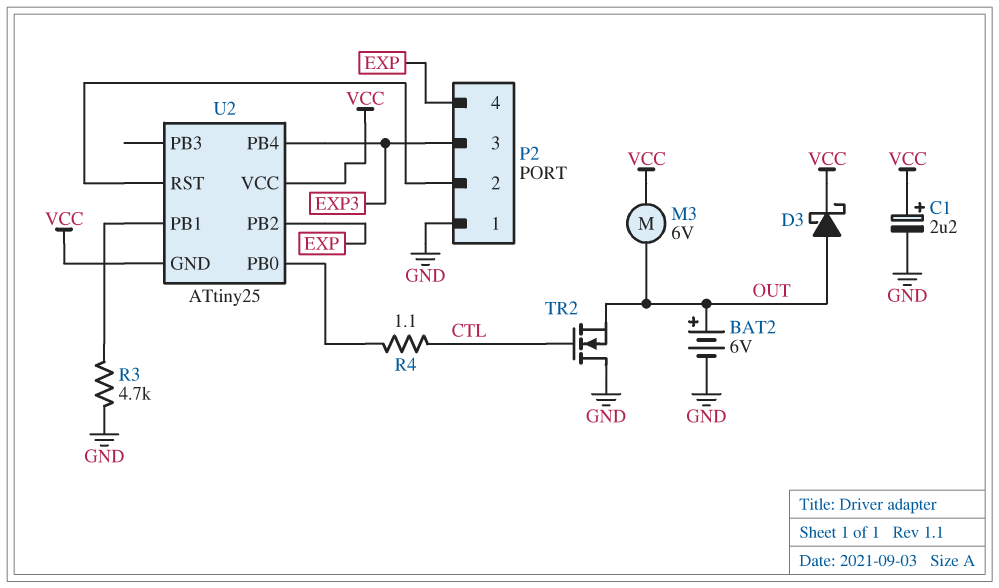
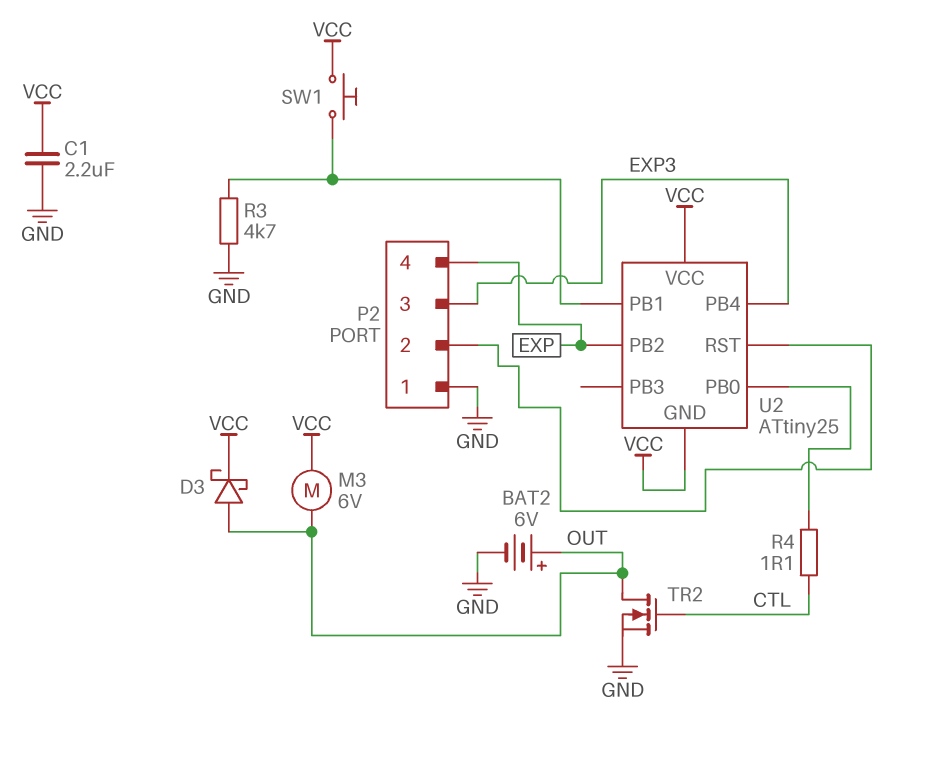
C1: 2.2uF (plus VCC, minus GND) -> 2.2uF (GND, VCC)
SW1: none -> button (U2/PB1, VCC)
TR2: NMOS (G CTL, D GND, S OUT) -> NMOS (G CTL, D OUT, S GND)

